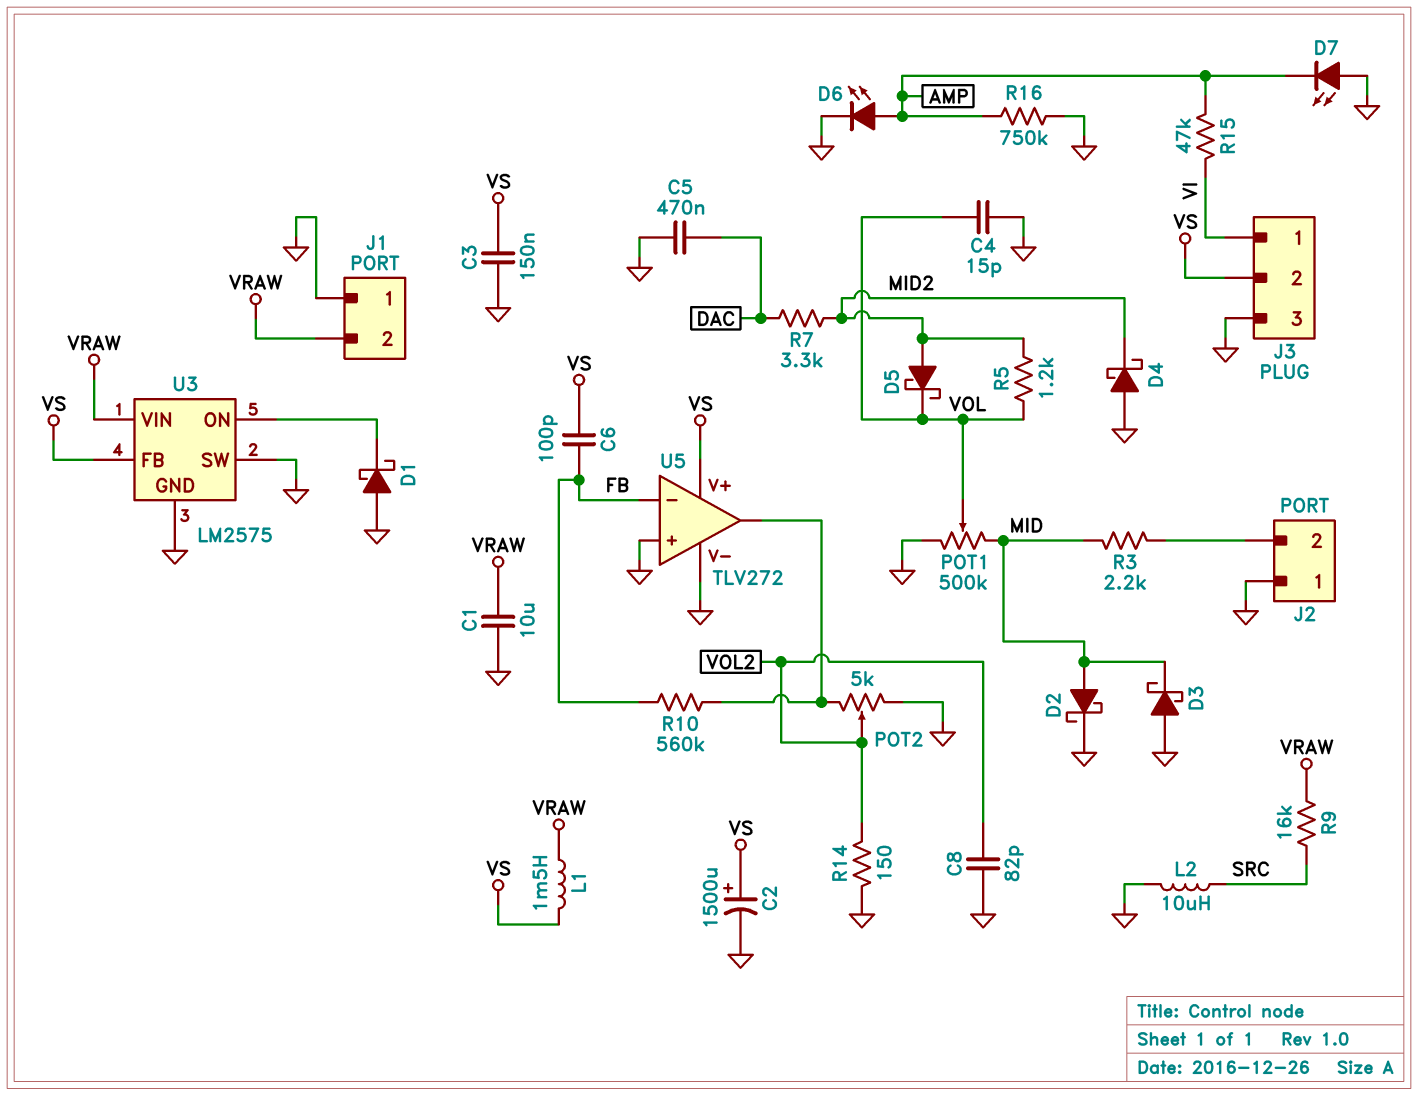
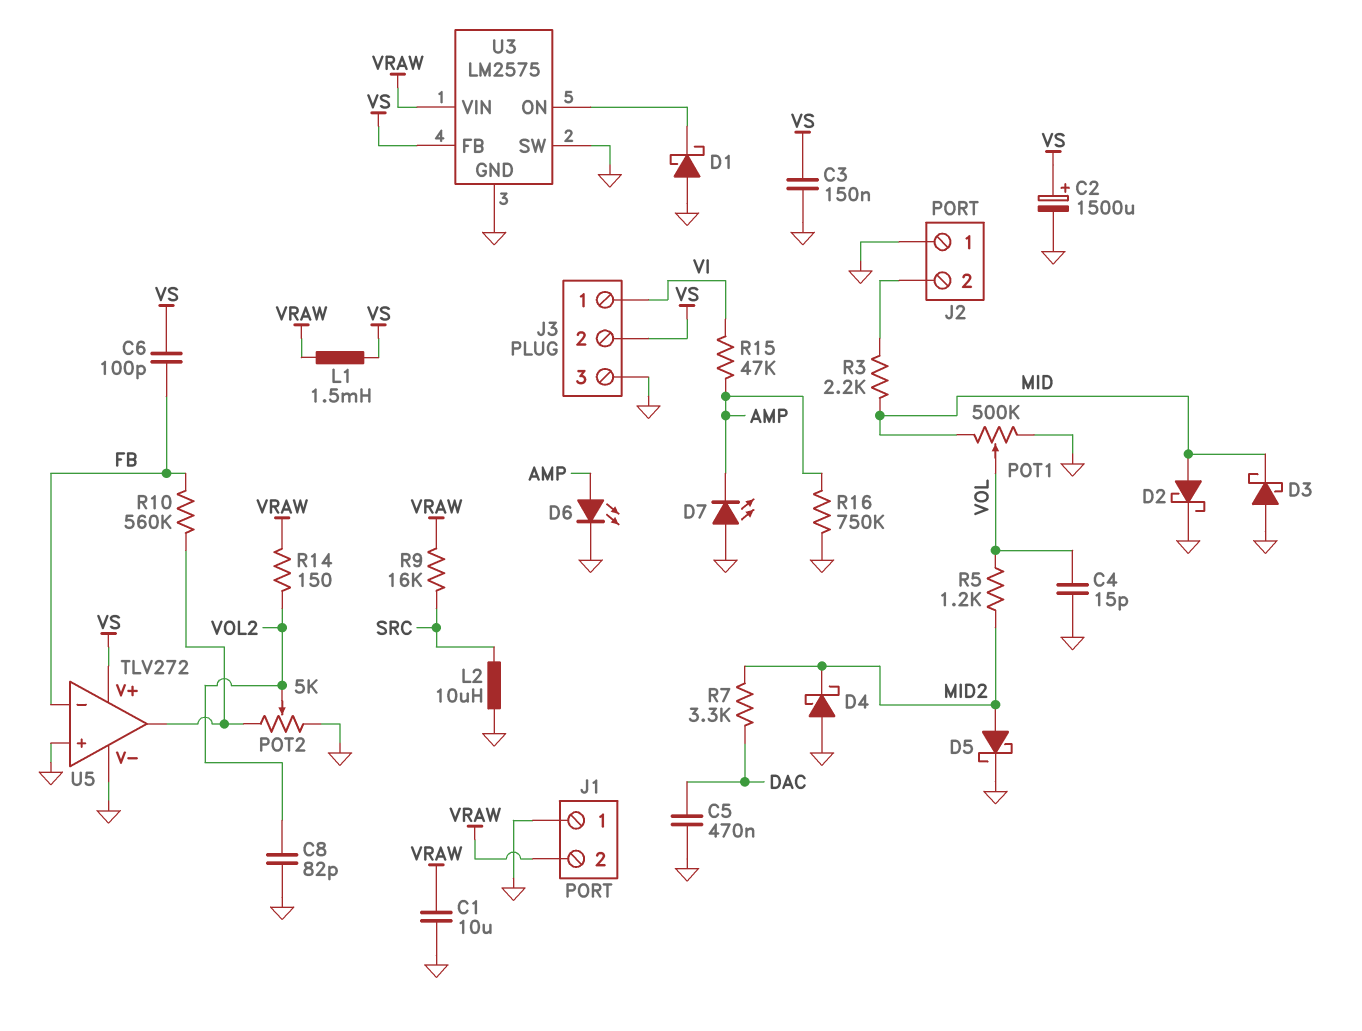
D5: schottky (A MID2, K VOL) -> schottky (A MID2, K GND)
R14: 150 (GND, VOL2) -> 150 (VOL2, VRAW)

